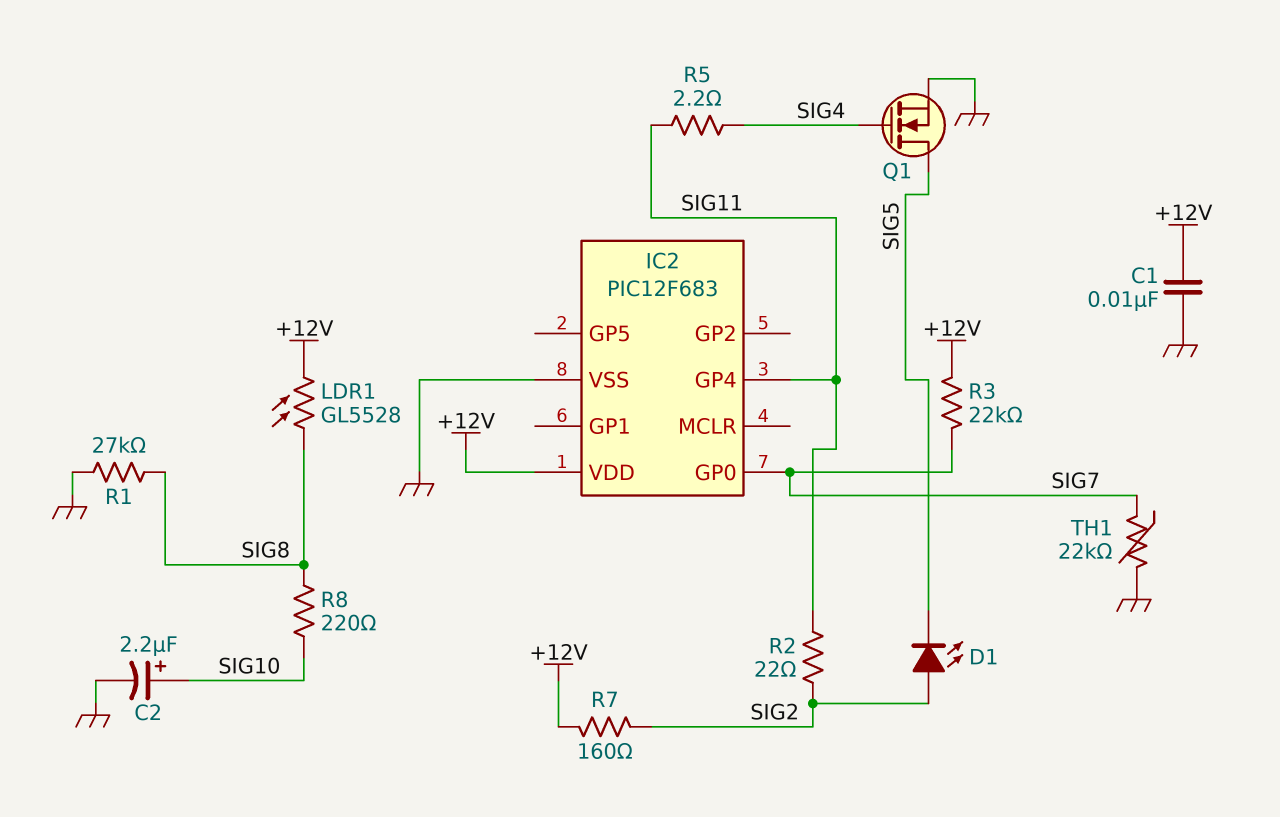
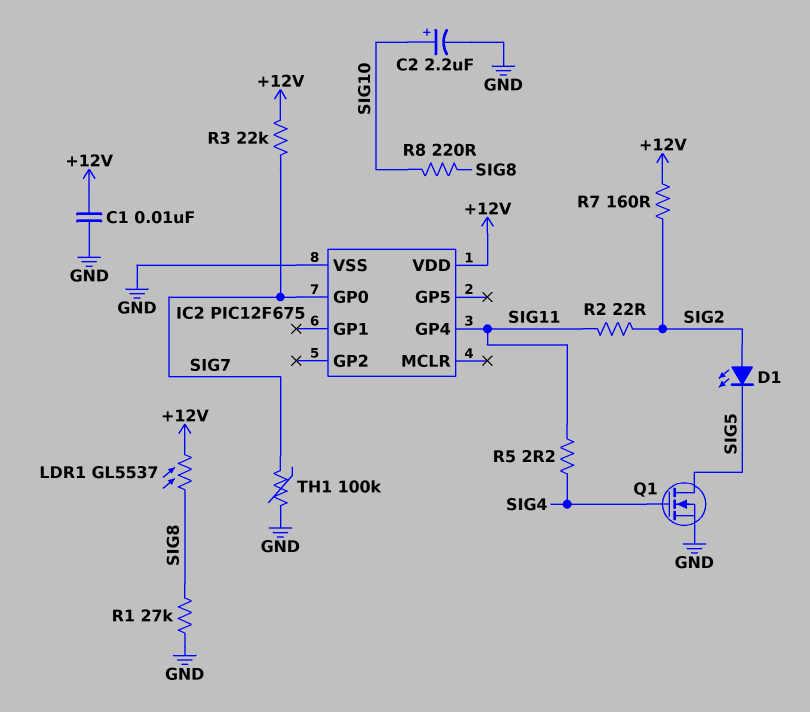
IC2: PIC12F683 -> PIC12F675
LDR1: GL5528 (+12V, SIG8) -> GL5537 (+12V, SIG8)
TH1: 22k (GND, SIG7) -> 100k (GND, SIG7)

